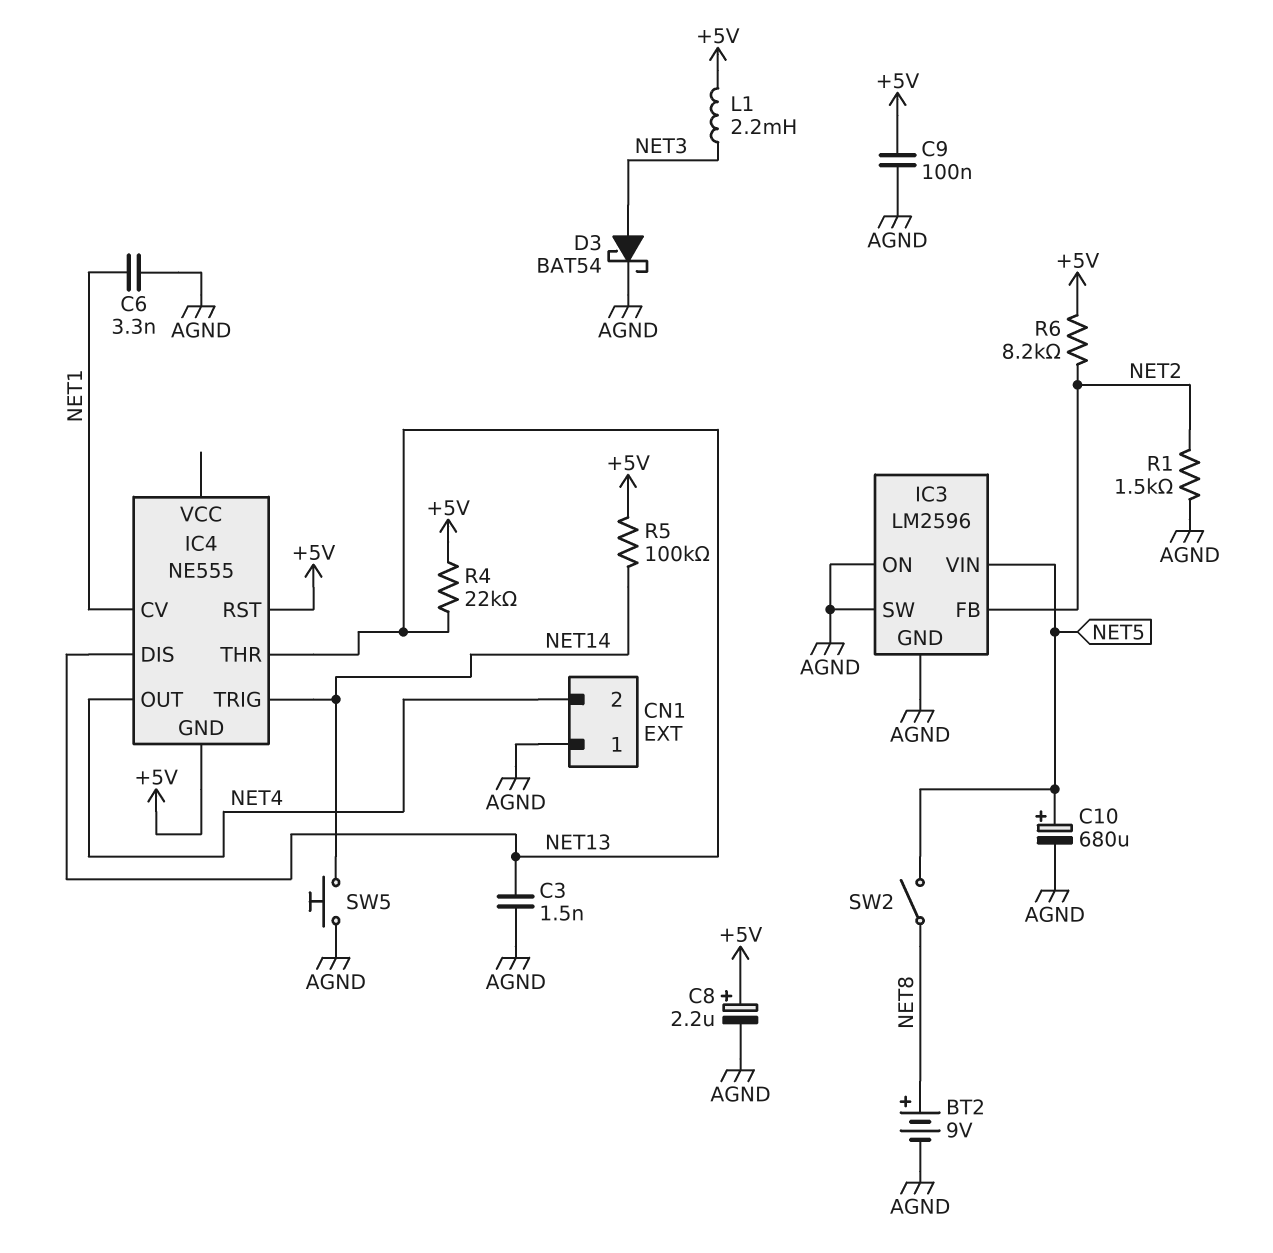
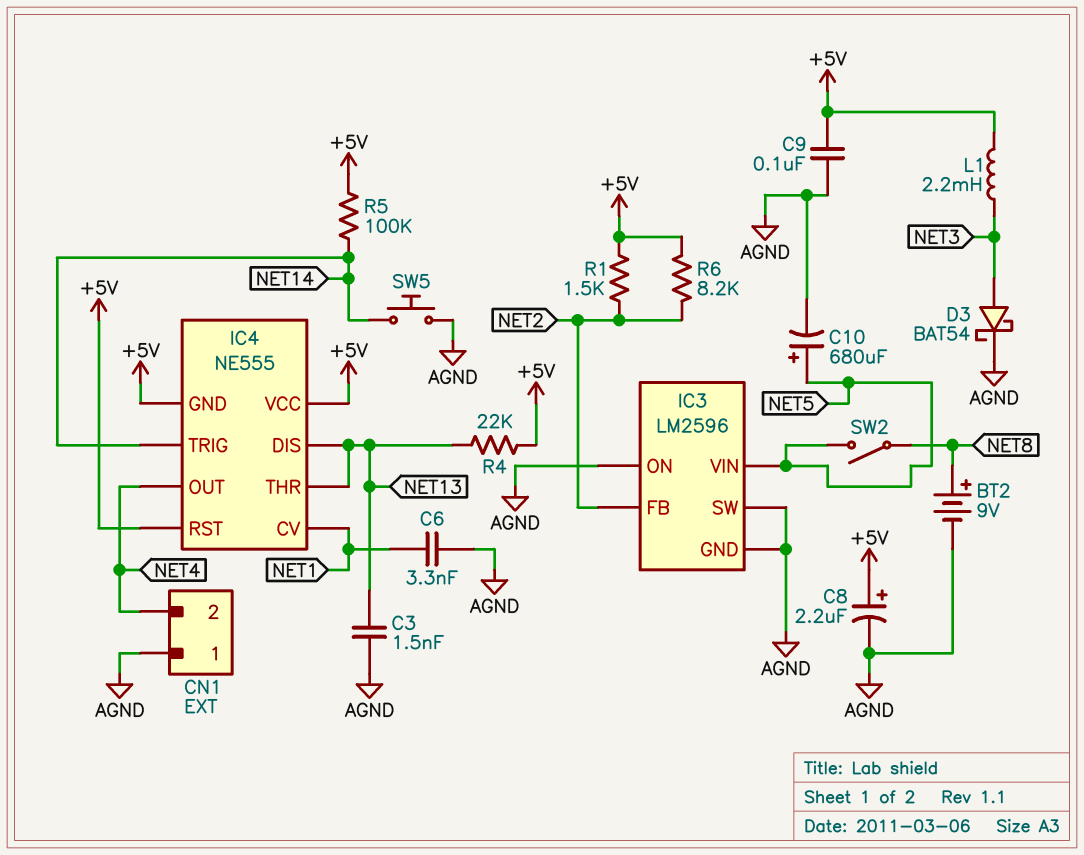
IC4 pin VCC: none -> +5V
R1: 1.5k (AGND, NET2) -> 1.5k (+5V, NET2)

